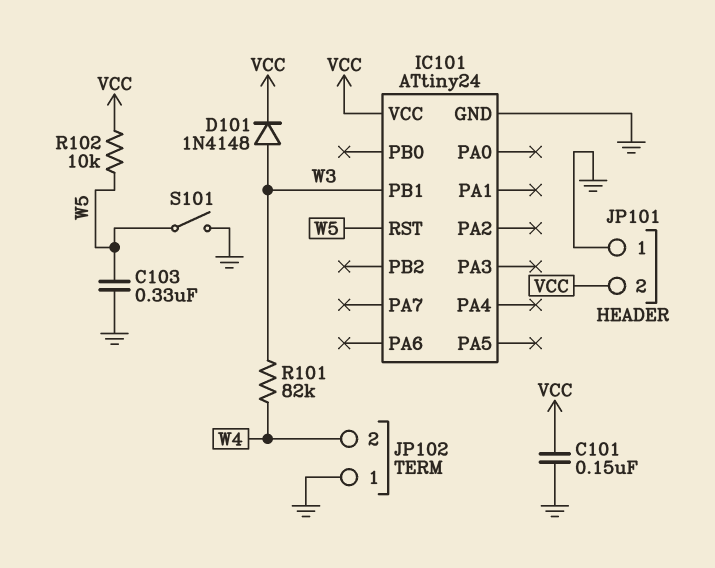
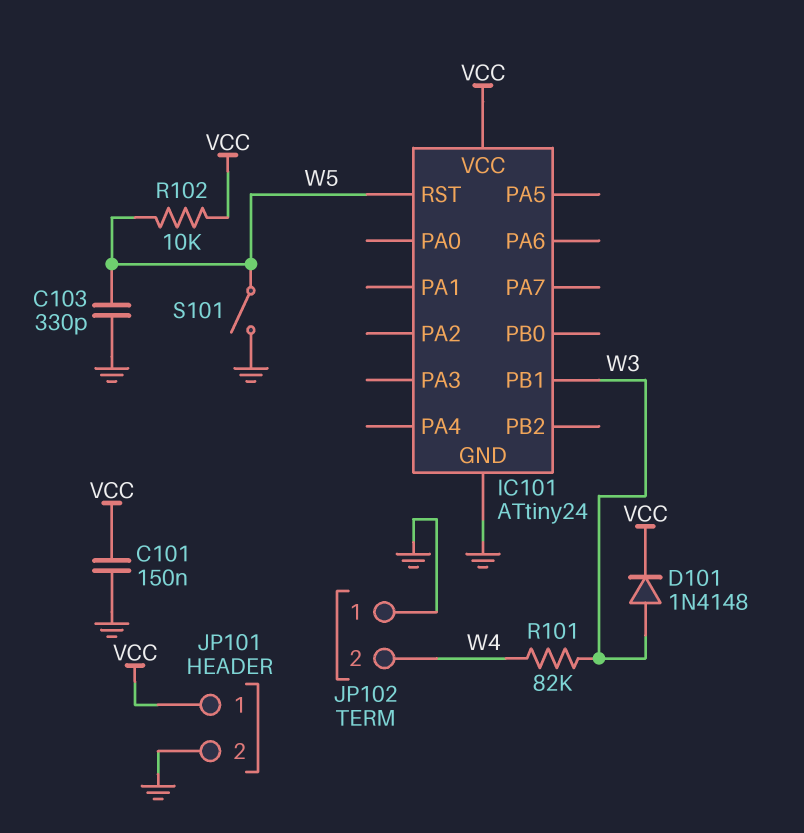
C103: 330nF (GND, W5) -> 330pF (GND, W5)
JP101 pin 1: GND -> VCC
JP101 pin 2: VCC -> GND

